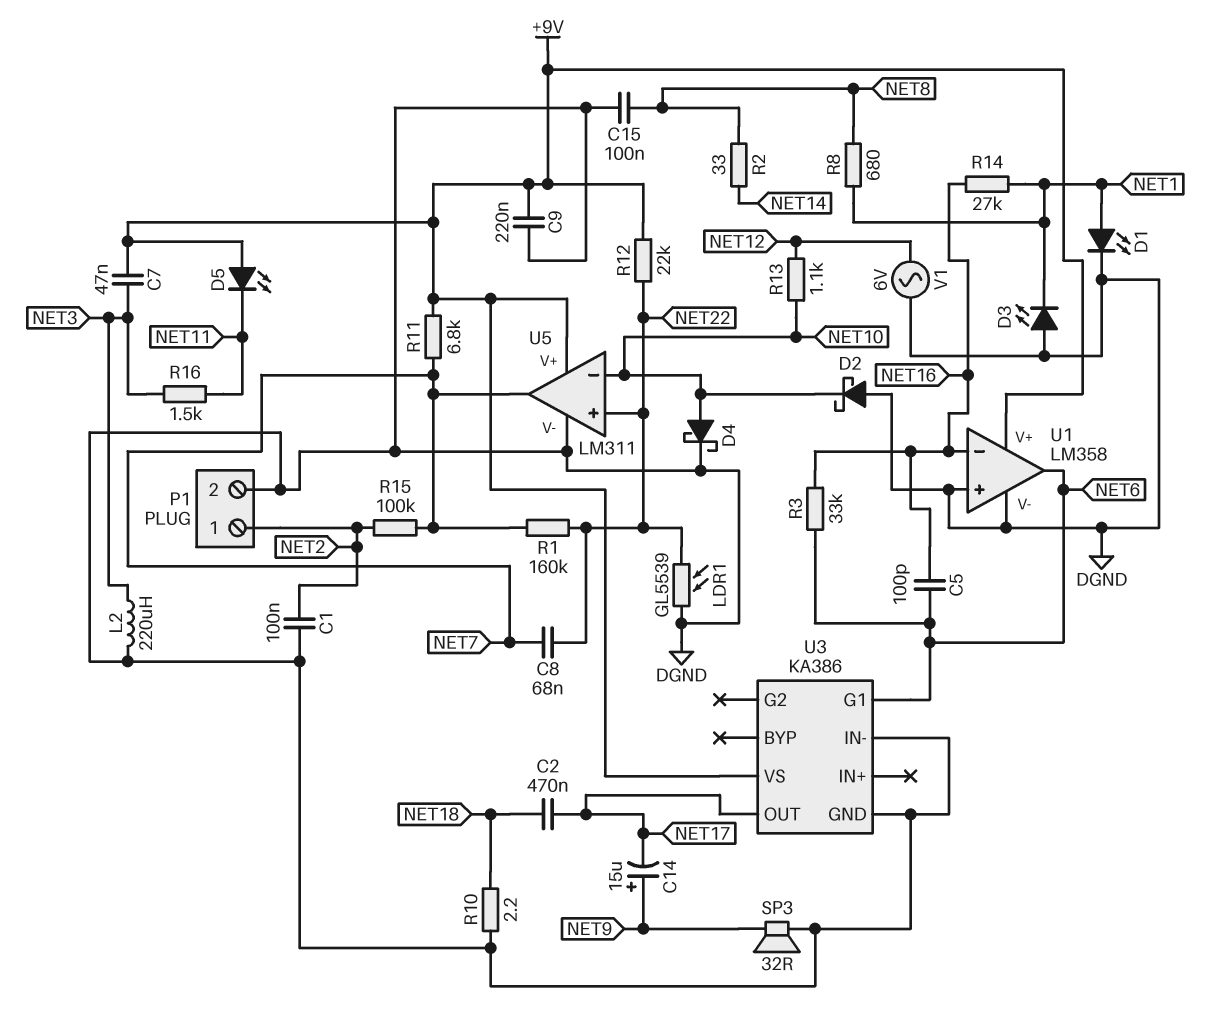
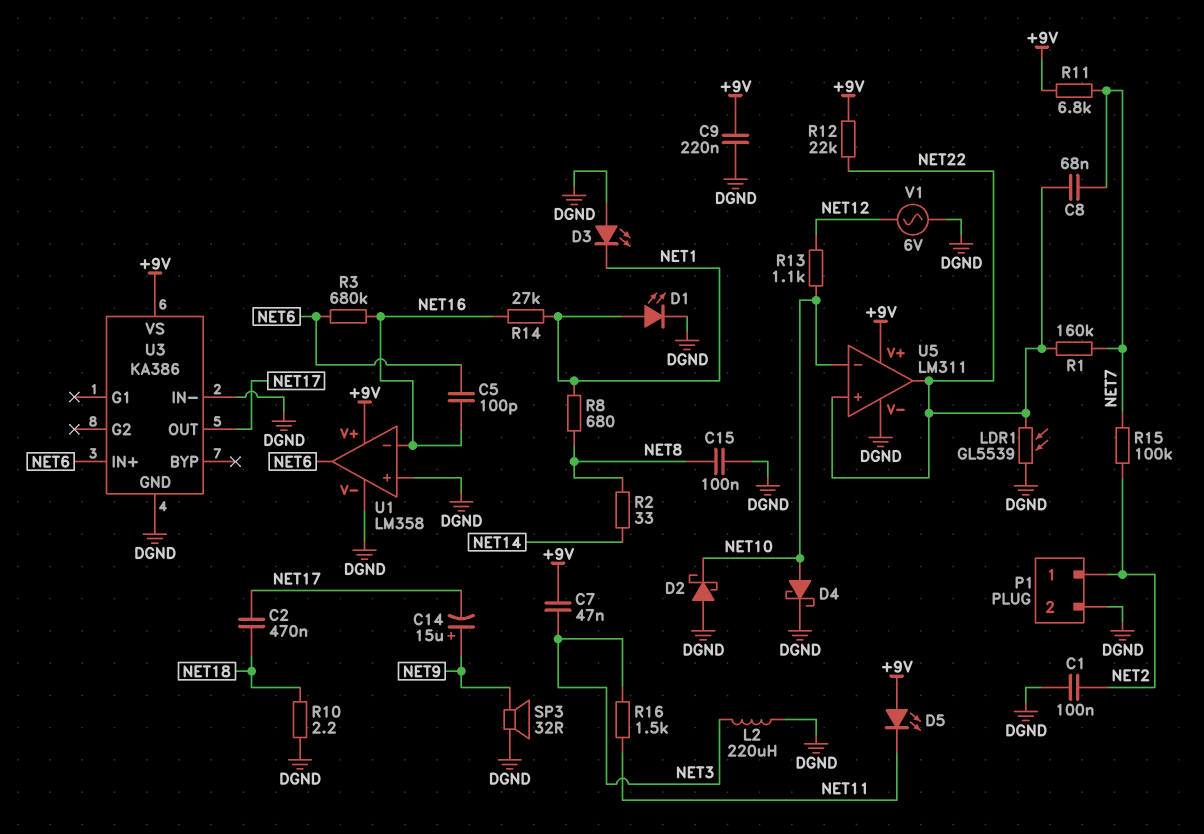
R3: 33k (NET6, NET16) -> 680k (NET6, NET16)
U3 pin G1: NET6 -> none
U3 pin IN+: none -> NET6
U5 pin out: NET7 -> NET22

